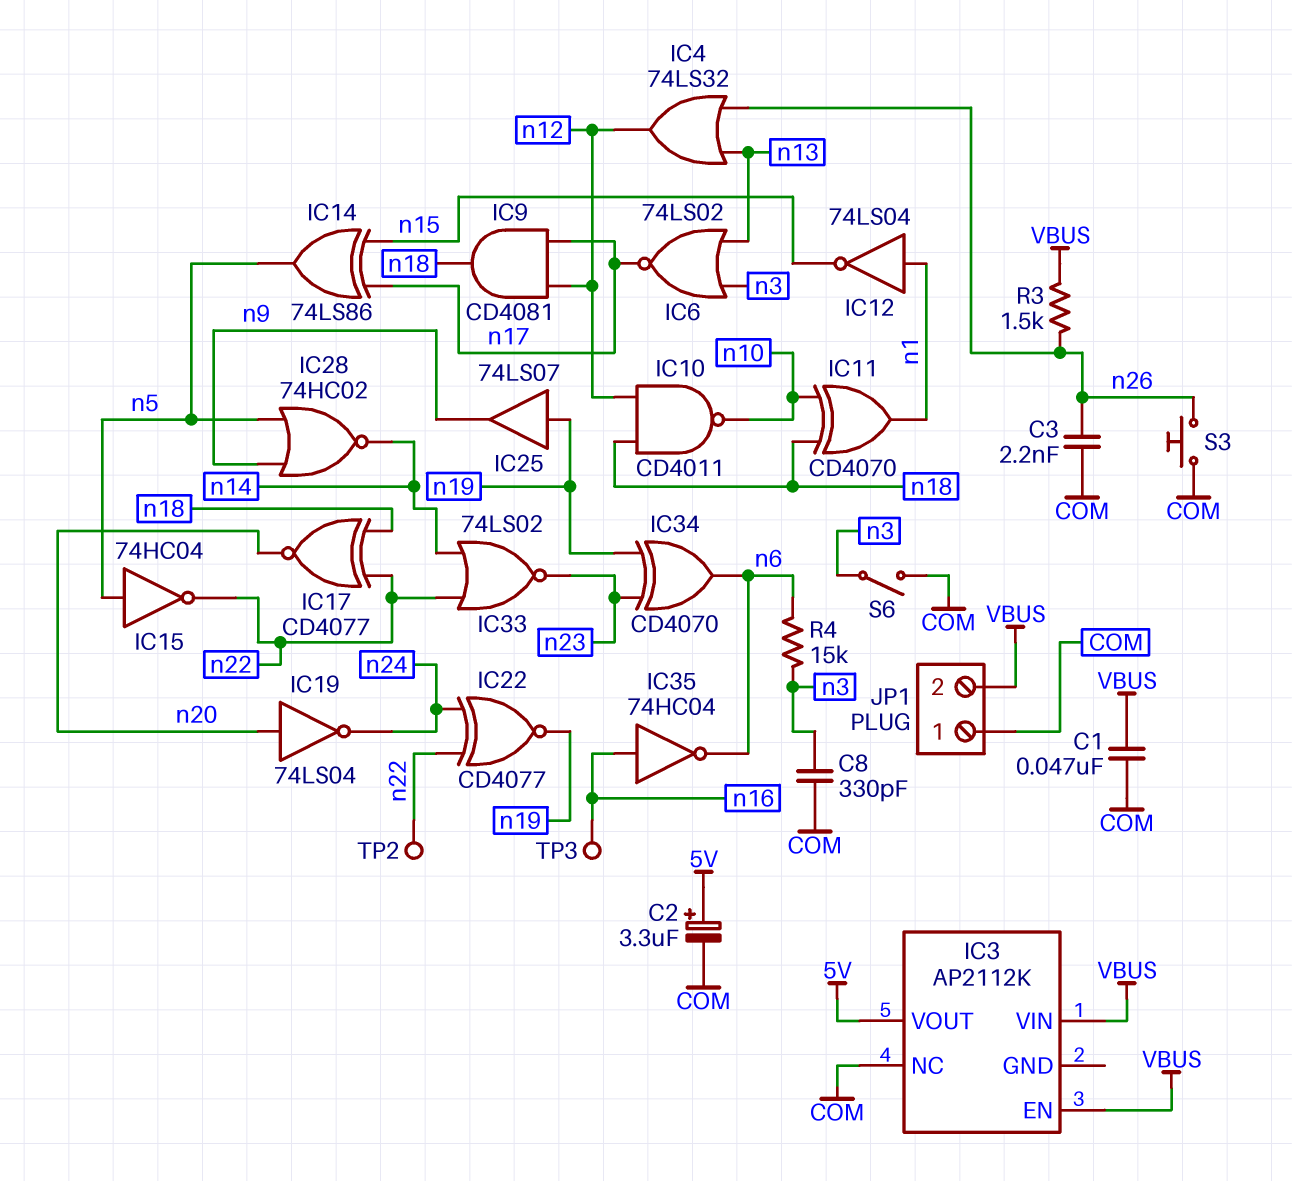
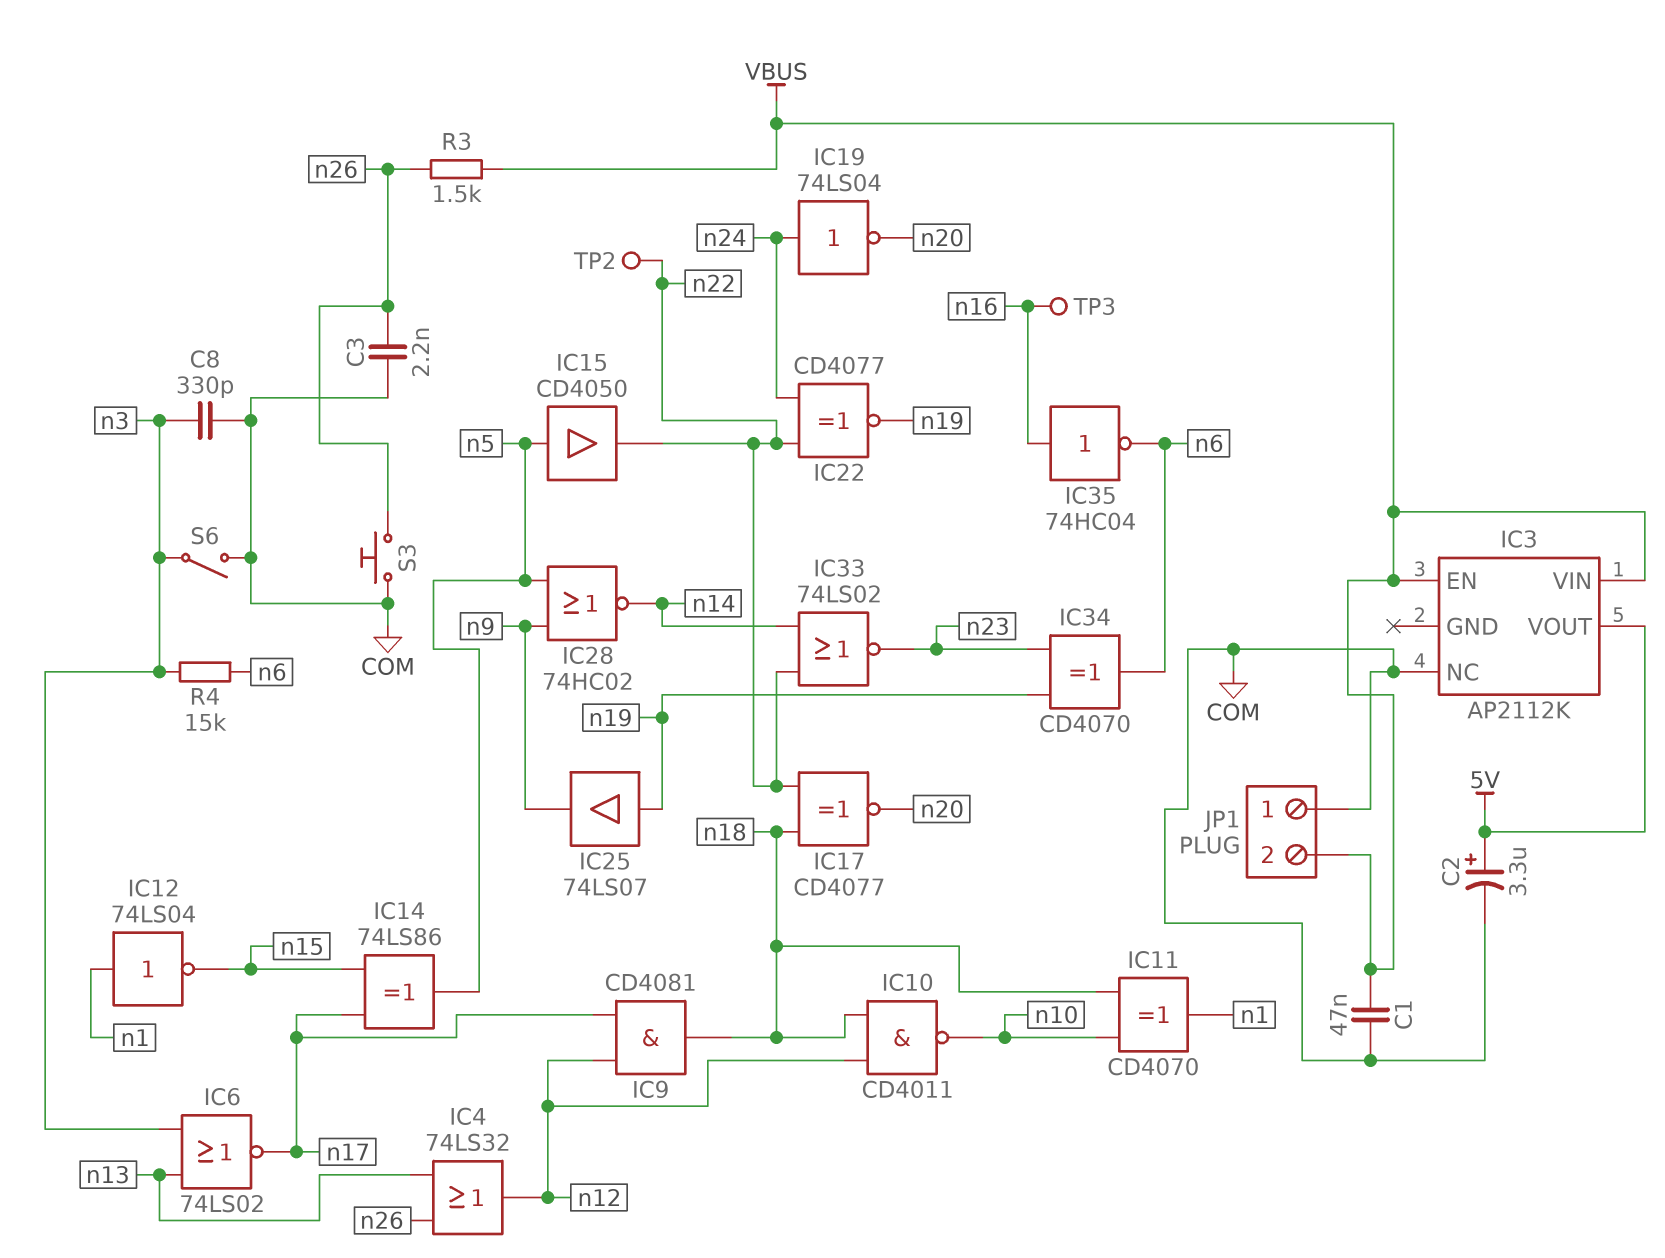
IC15: NOT 74HC04 (in n5, out n22) -> buffer CD4050 (in n5, out n22)
IC19: NOT 74LS04 (in n20, out n24) -> NOT 74LS04 (in n24, out n20)

